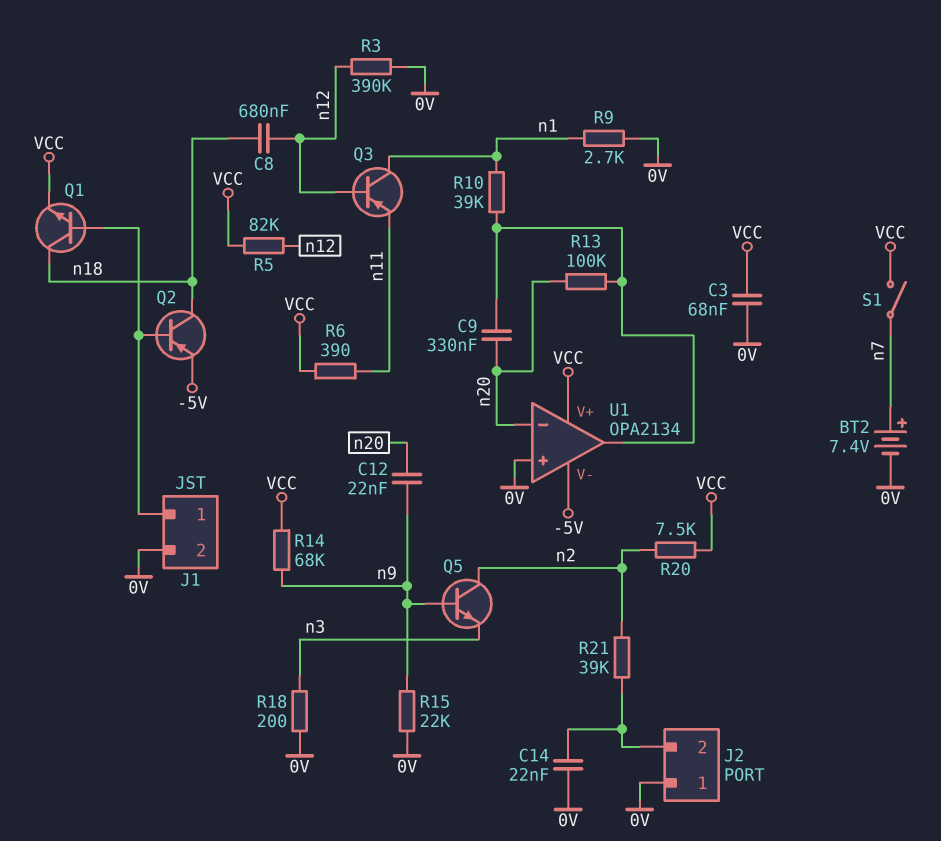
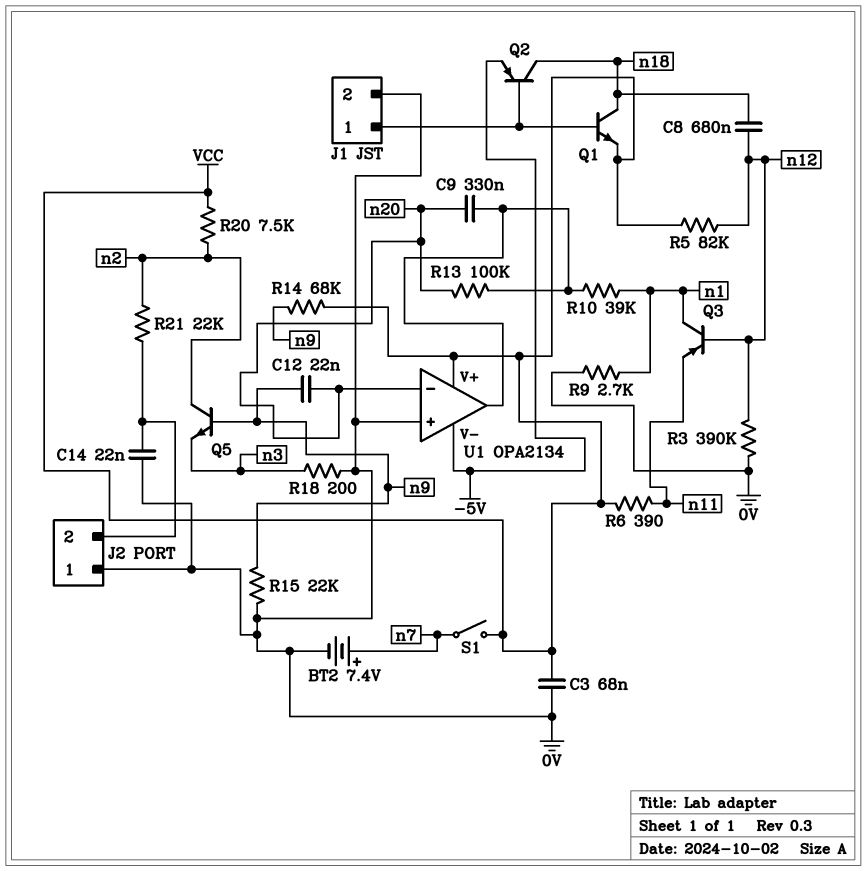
R21: 39k (J2/2, n2) -> 22k (J2/2, n2)

